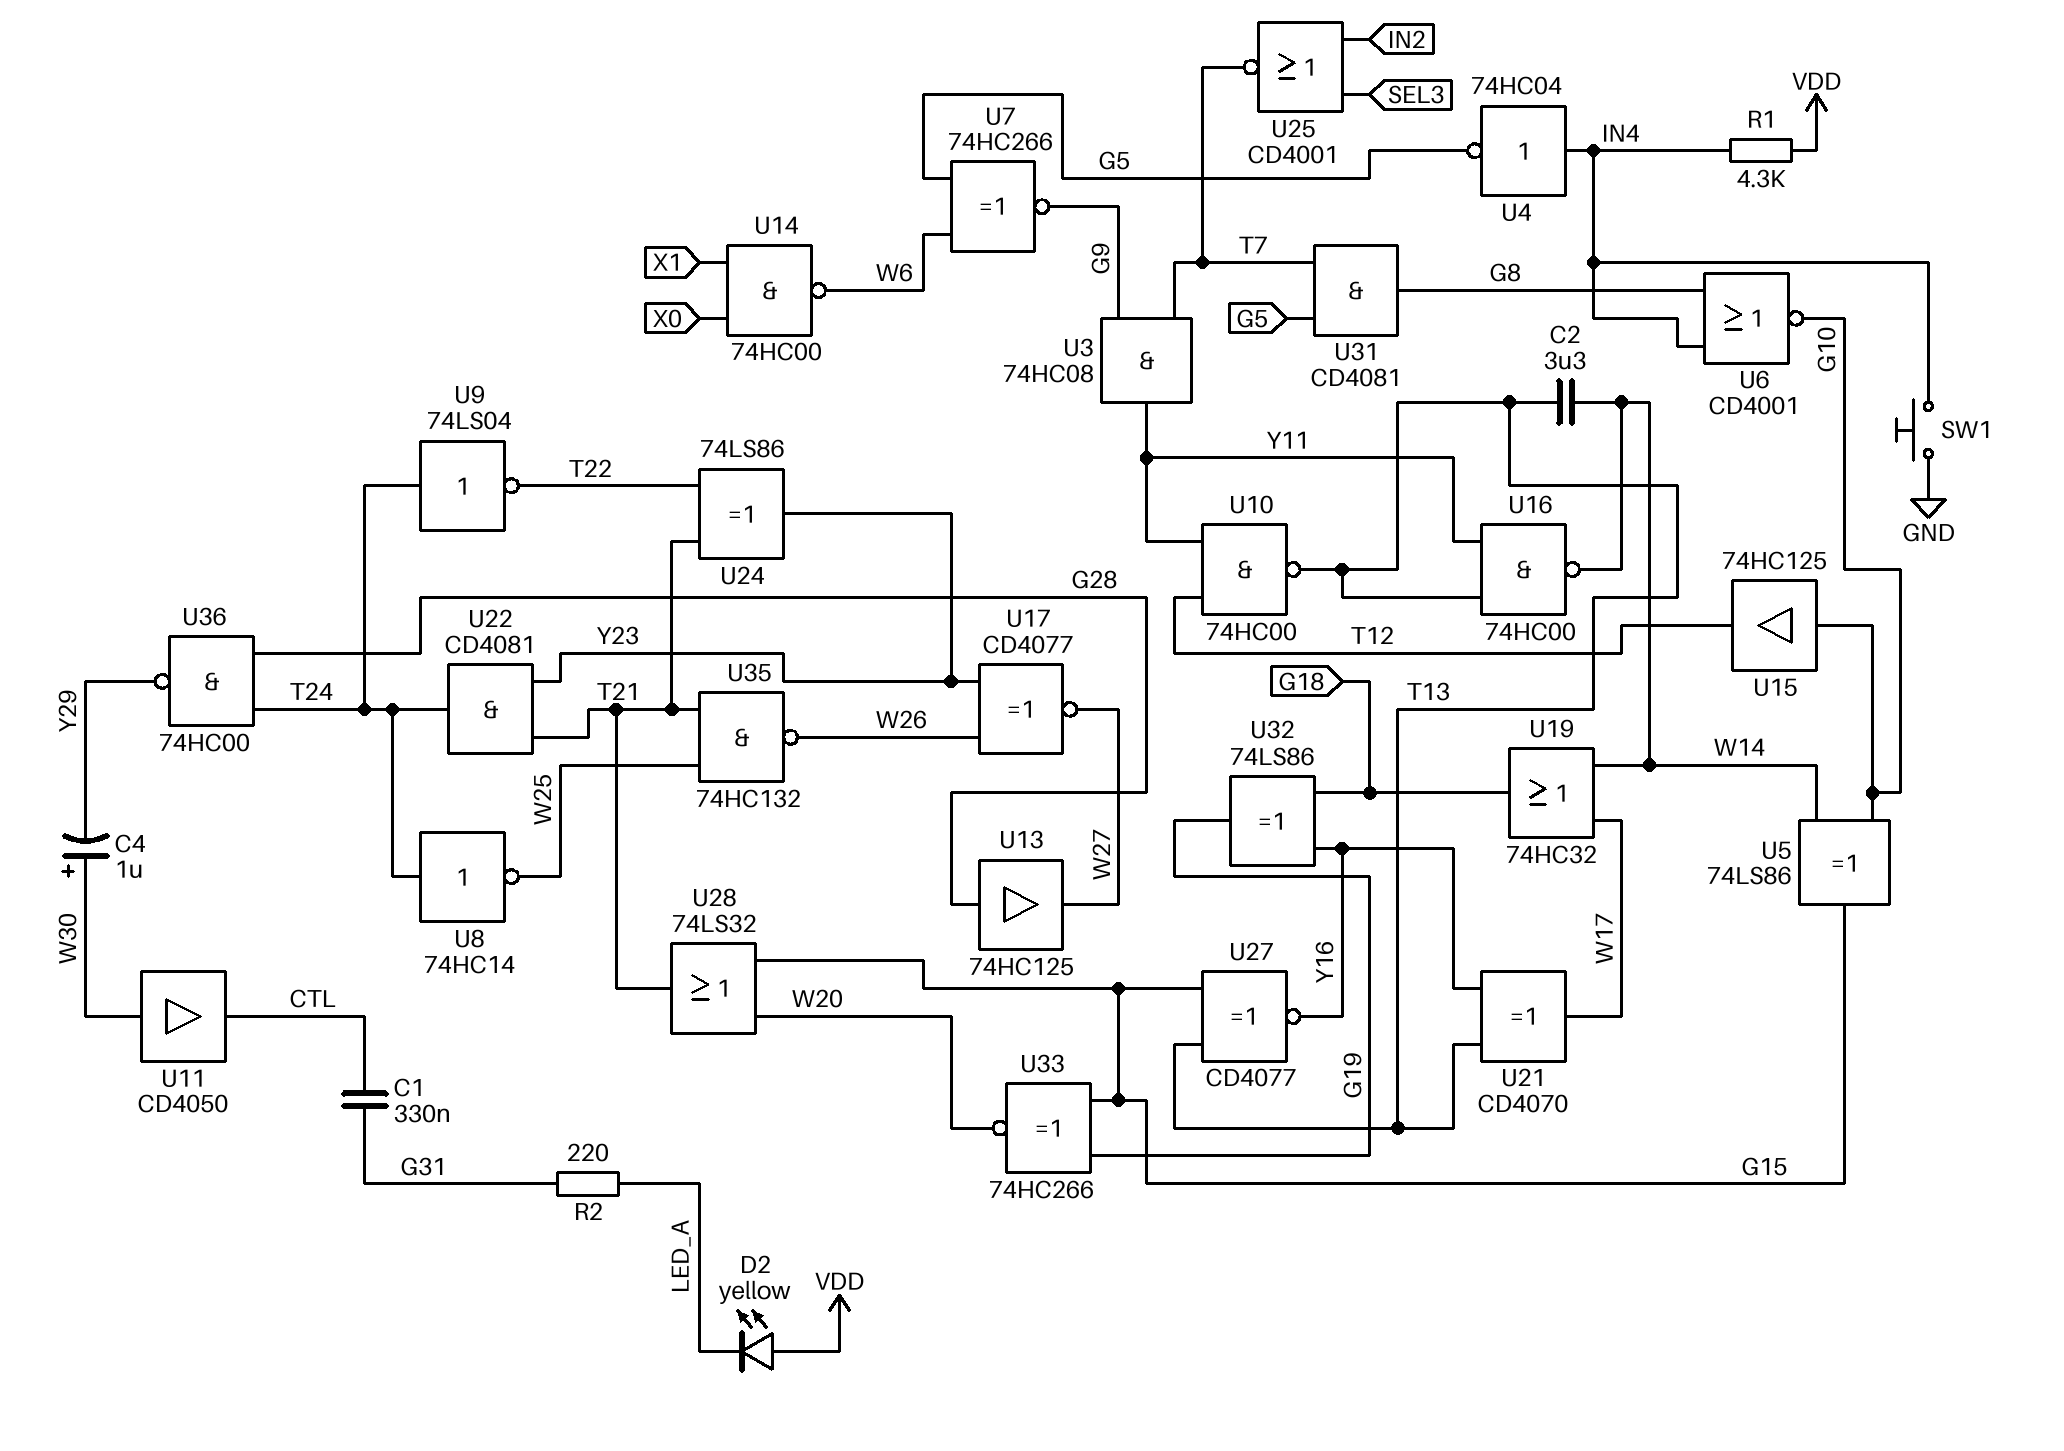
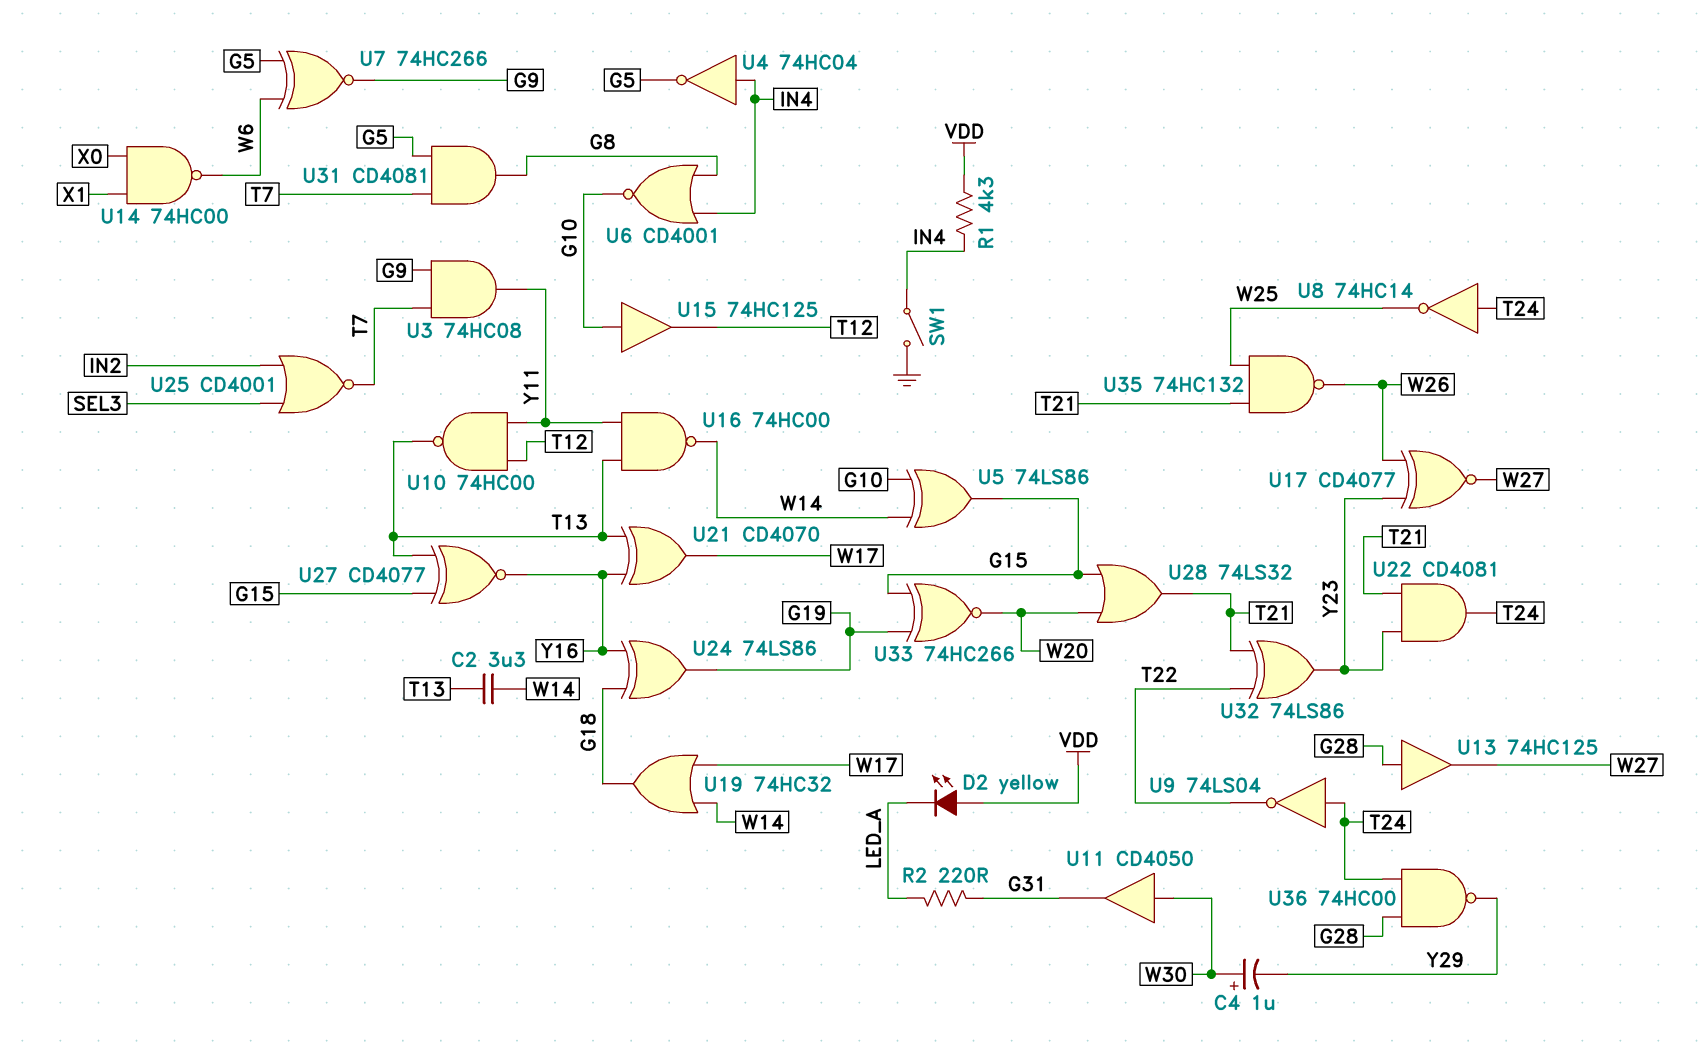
C1: 330nF (CTL, G31) -> none
SW1: button (GND, IN4) -> switch (GND, IN4)
U11: buffer CD4050 (in W30, out CTL) -> buffer CD4050 (in W30, out G31)
U24: XOR 74LS86 (in T21, in T22, out Y23) -> XOR 74LS86 (in G18, in Y16, out G19)
U32: XOR 74LS86 (in G18, in Y16, out G19) -> XOR 74LS86 (in T21, in T22, out Y23)

